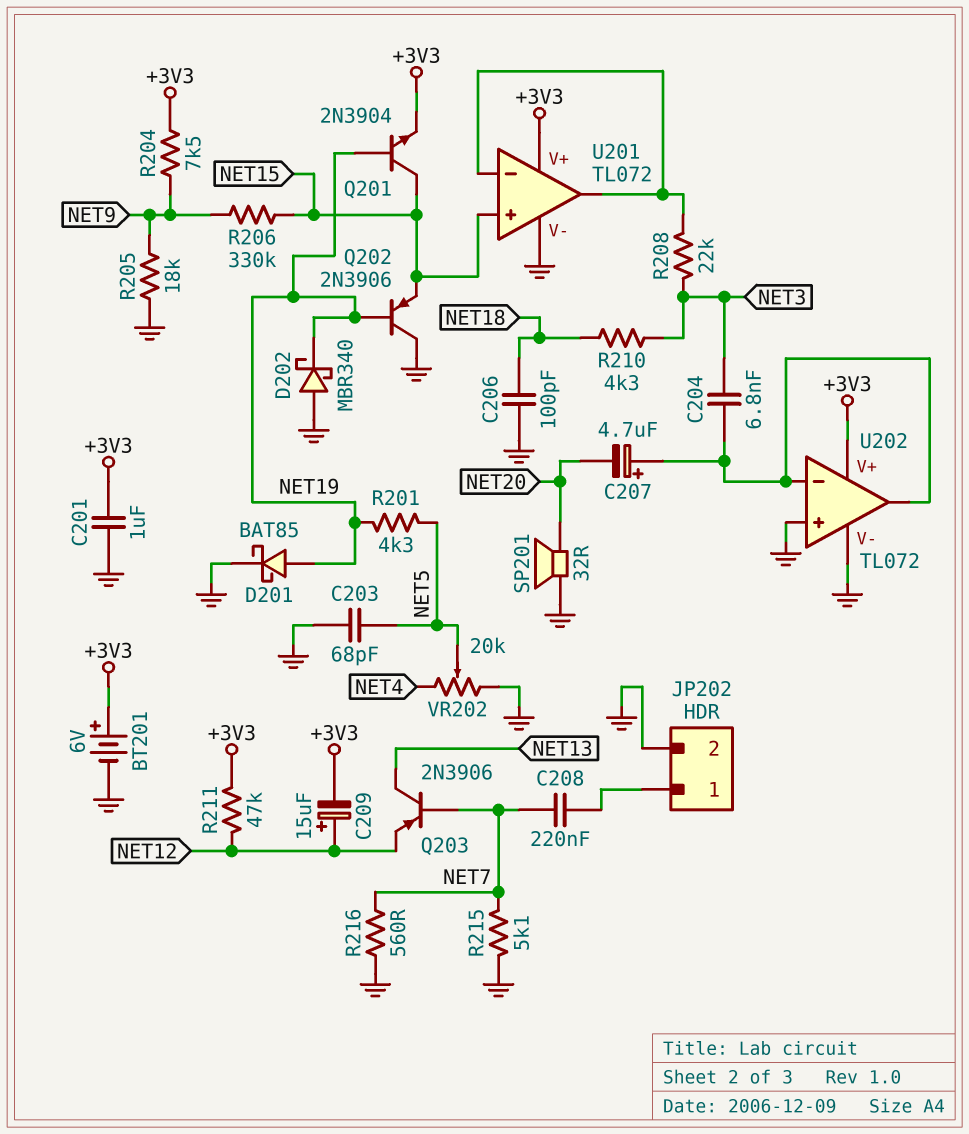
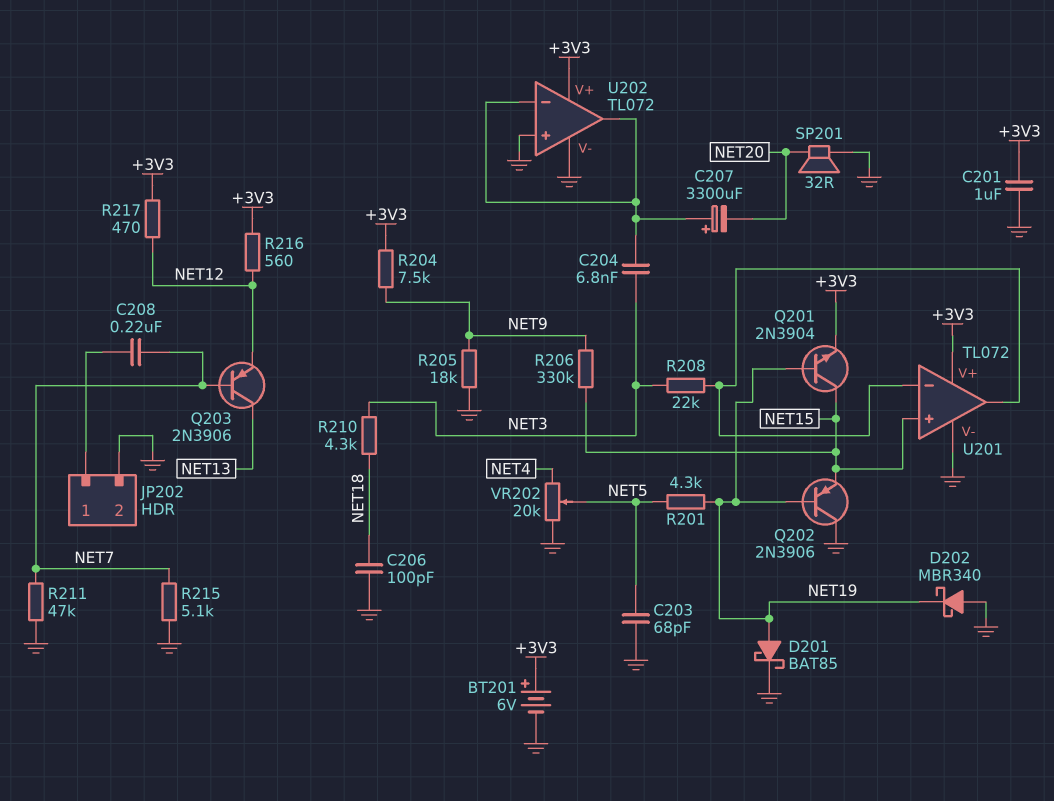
C207: 4.7uF (plus U202/in-, minus NET20) -> 3300uF (plus U202/in-, minus NET20)
C209: 15uF (plus NET12, minus +3V3) -> none
R211: 47k (+3V3, NET12) -> 47k (GND, NET7)
R216: 560 (GND, NET7) -> 560 (+3V3, NET12)
R217: none -> 470 (+3V3, NET12)

